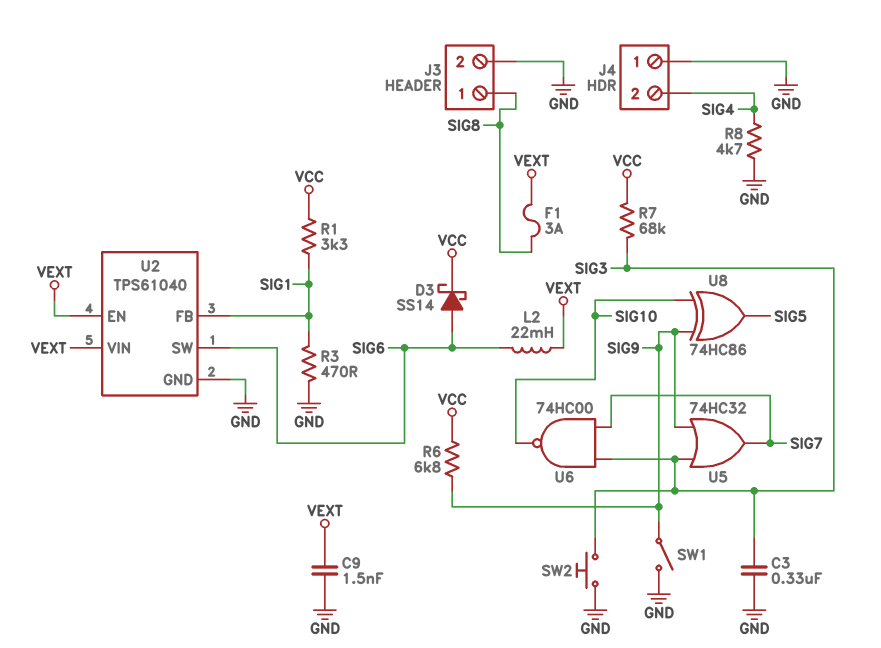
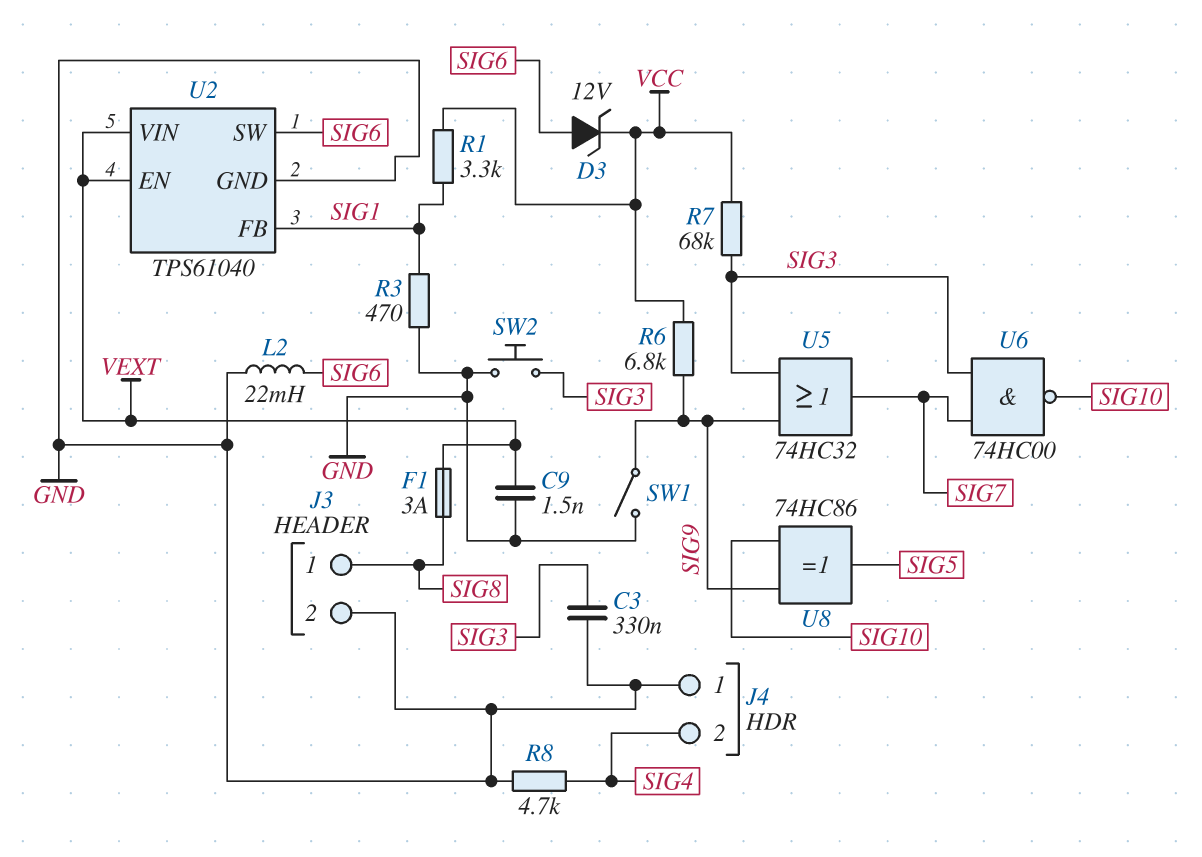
D3: schottky SS14 (A SIG6, K VCC) -> zener 12V (A SIG6, K VCC)
L2: 22mH (SIG6, VEXT) -> 22mH (GND, SIG6)

